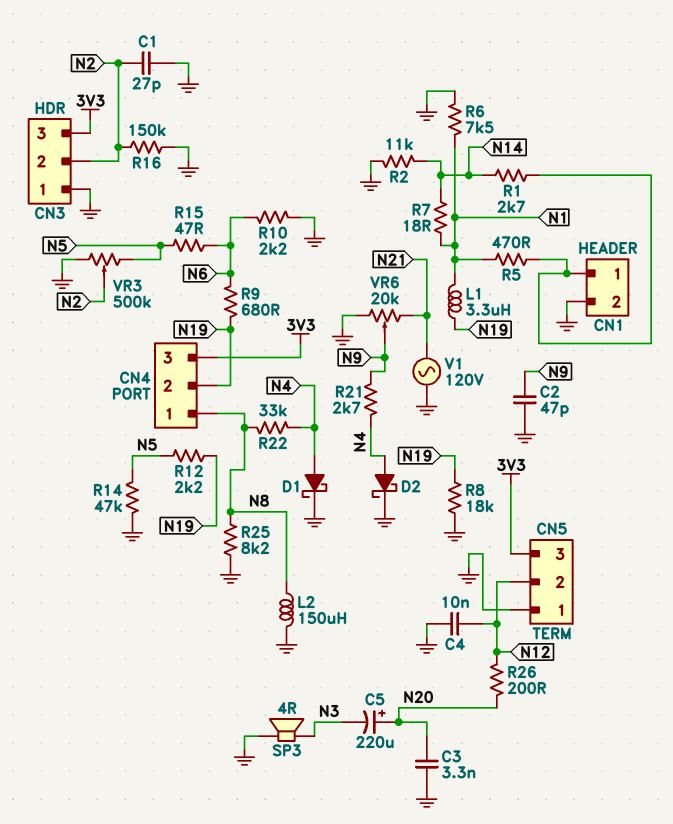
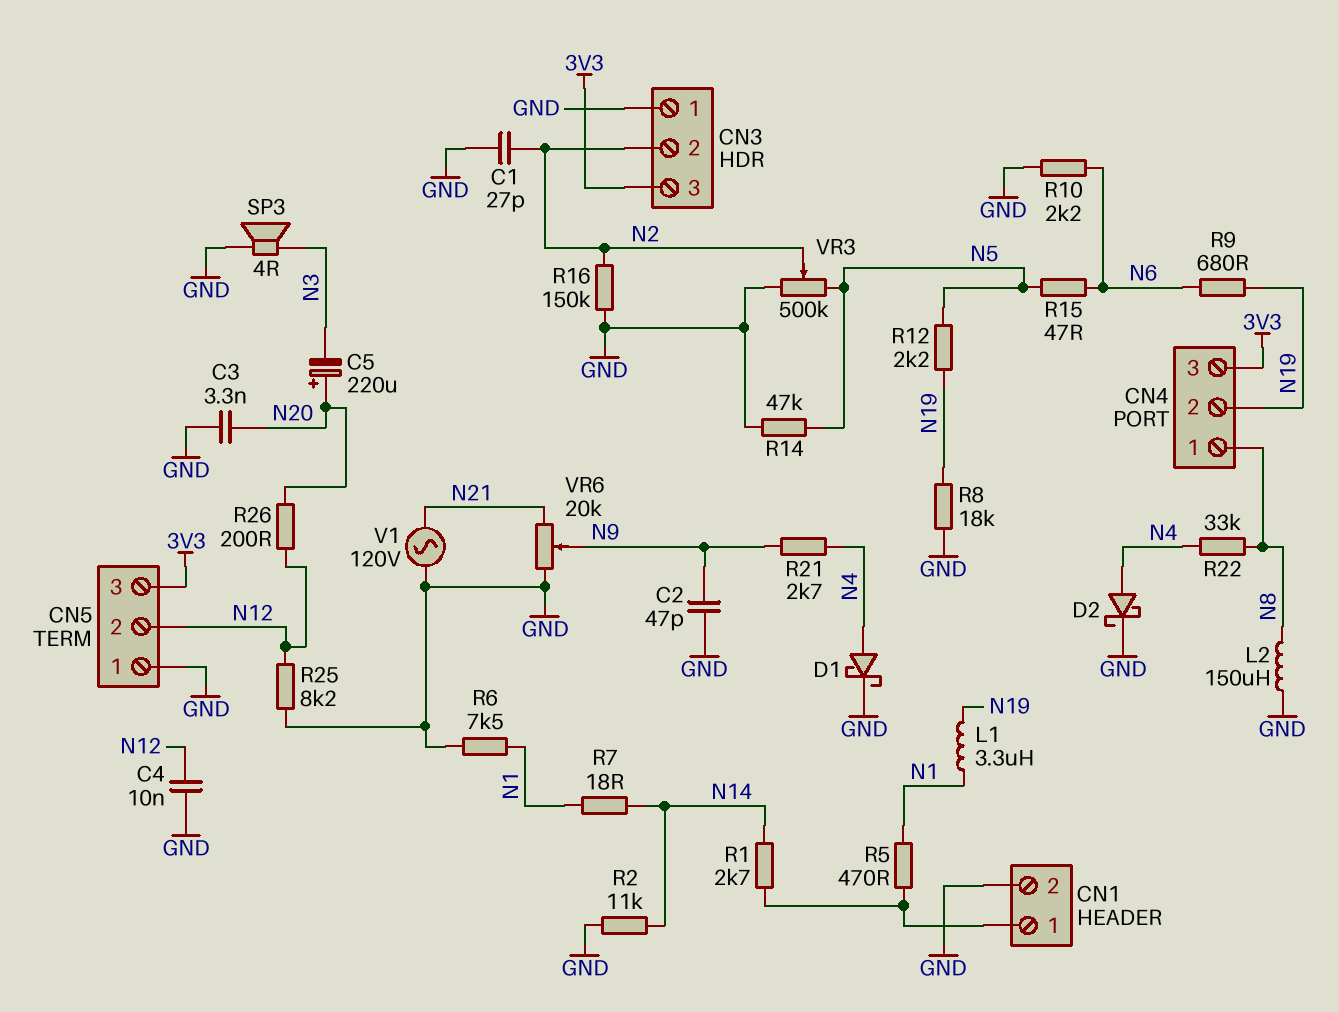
R25: 8.2k (GND, N8) -> 8.2k (GND, N12)

